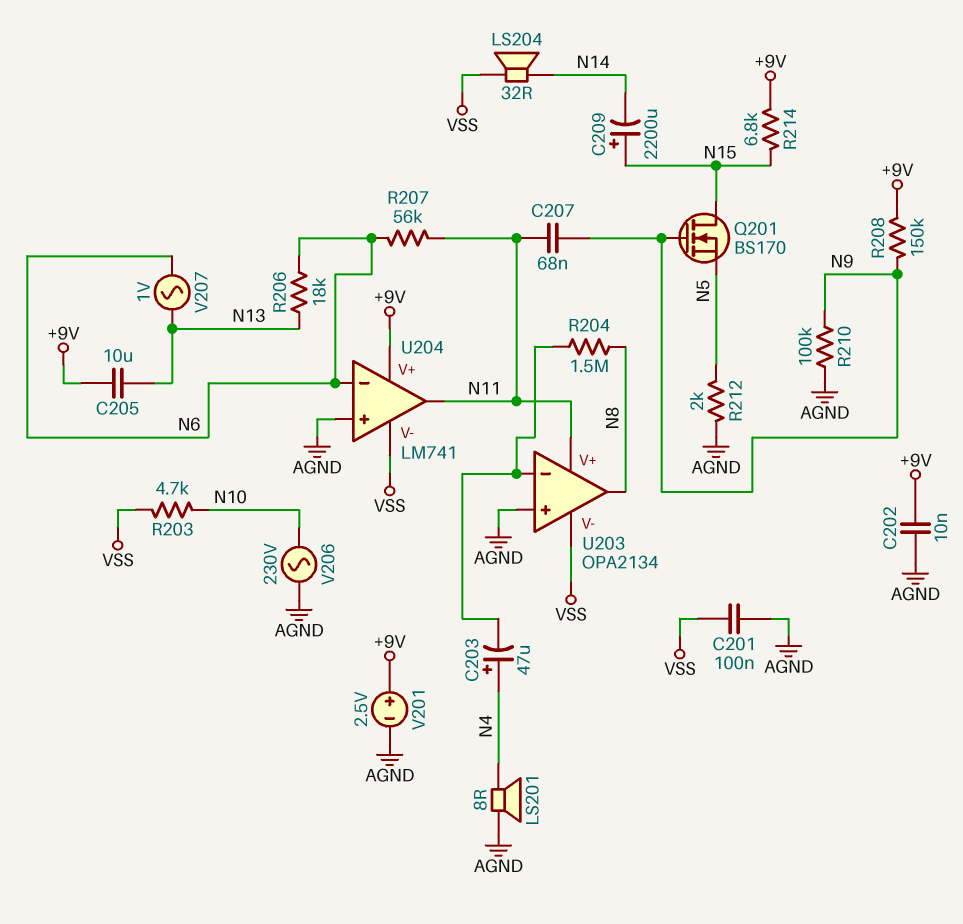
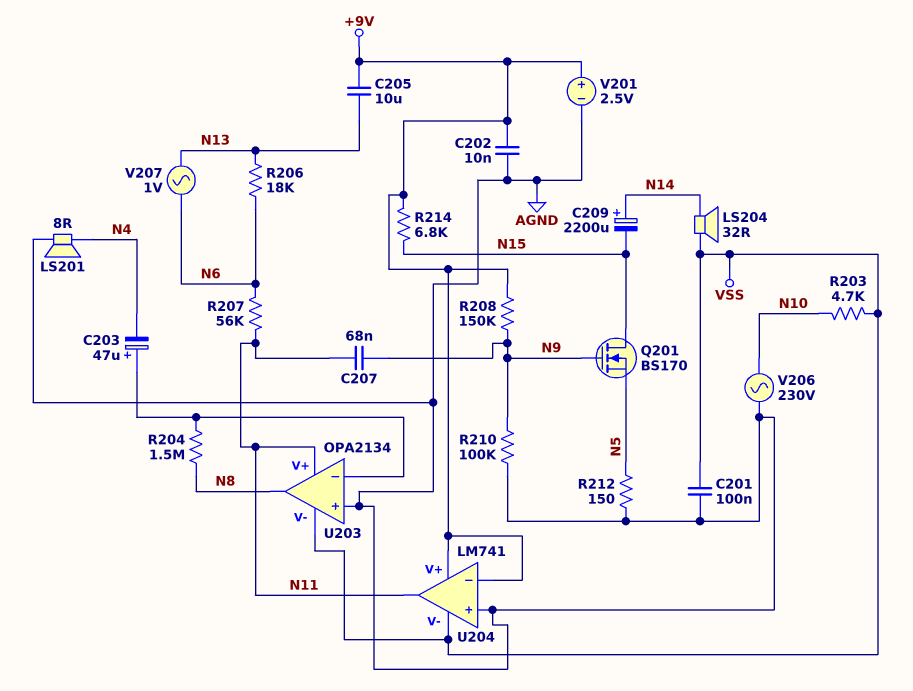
C203: 47uF (plus N4, minus U203/in-) -> 47uF (plus U203/in-, minus N4)
C209: 2200uF (plus N15, minus N14) -> 2200uF (plus N14, minus N15)
R212: 2k (AGND, N5) -> 150 (AGND, N5)
U204 pin in-: N6 -> +9V

